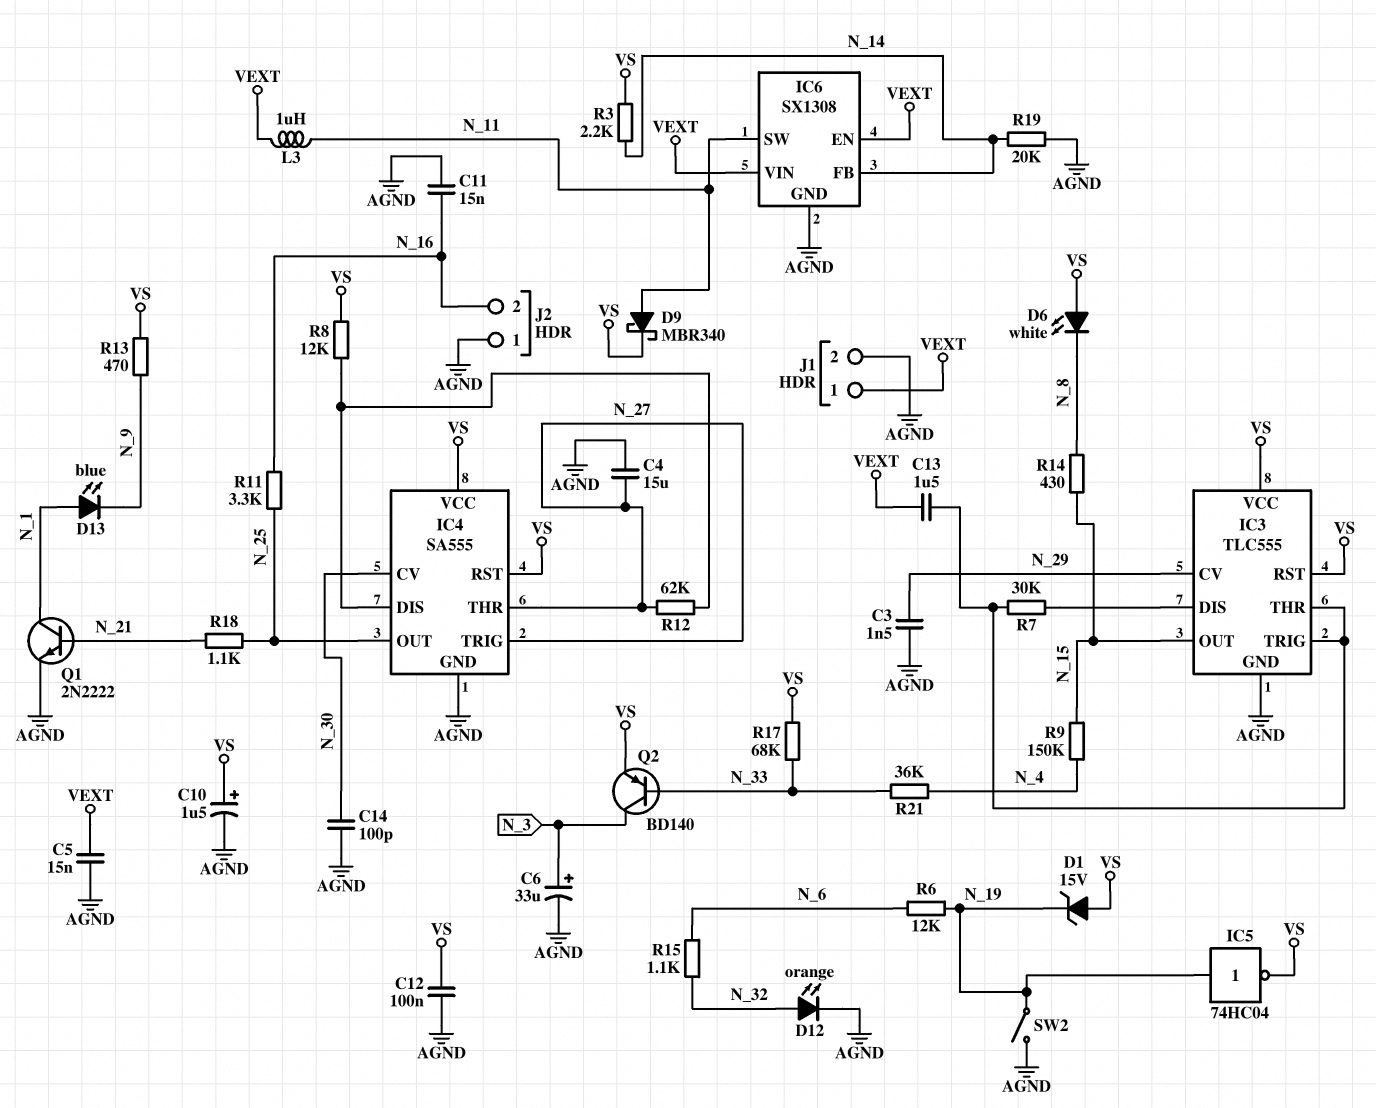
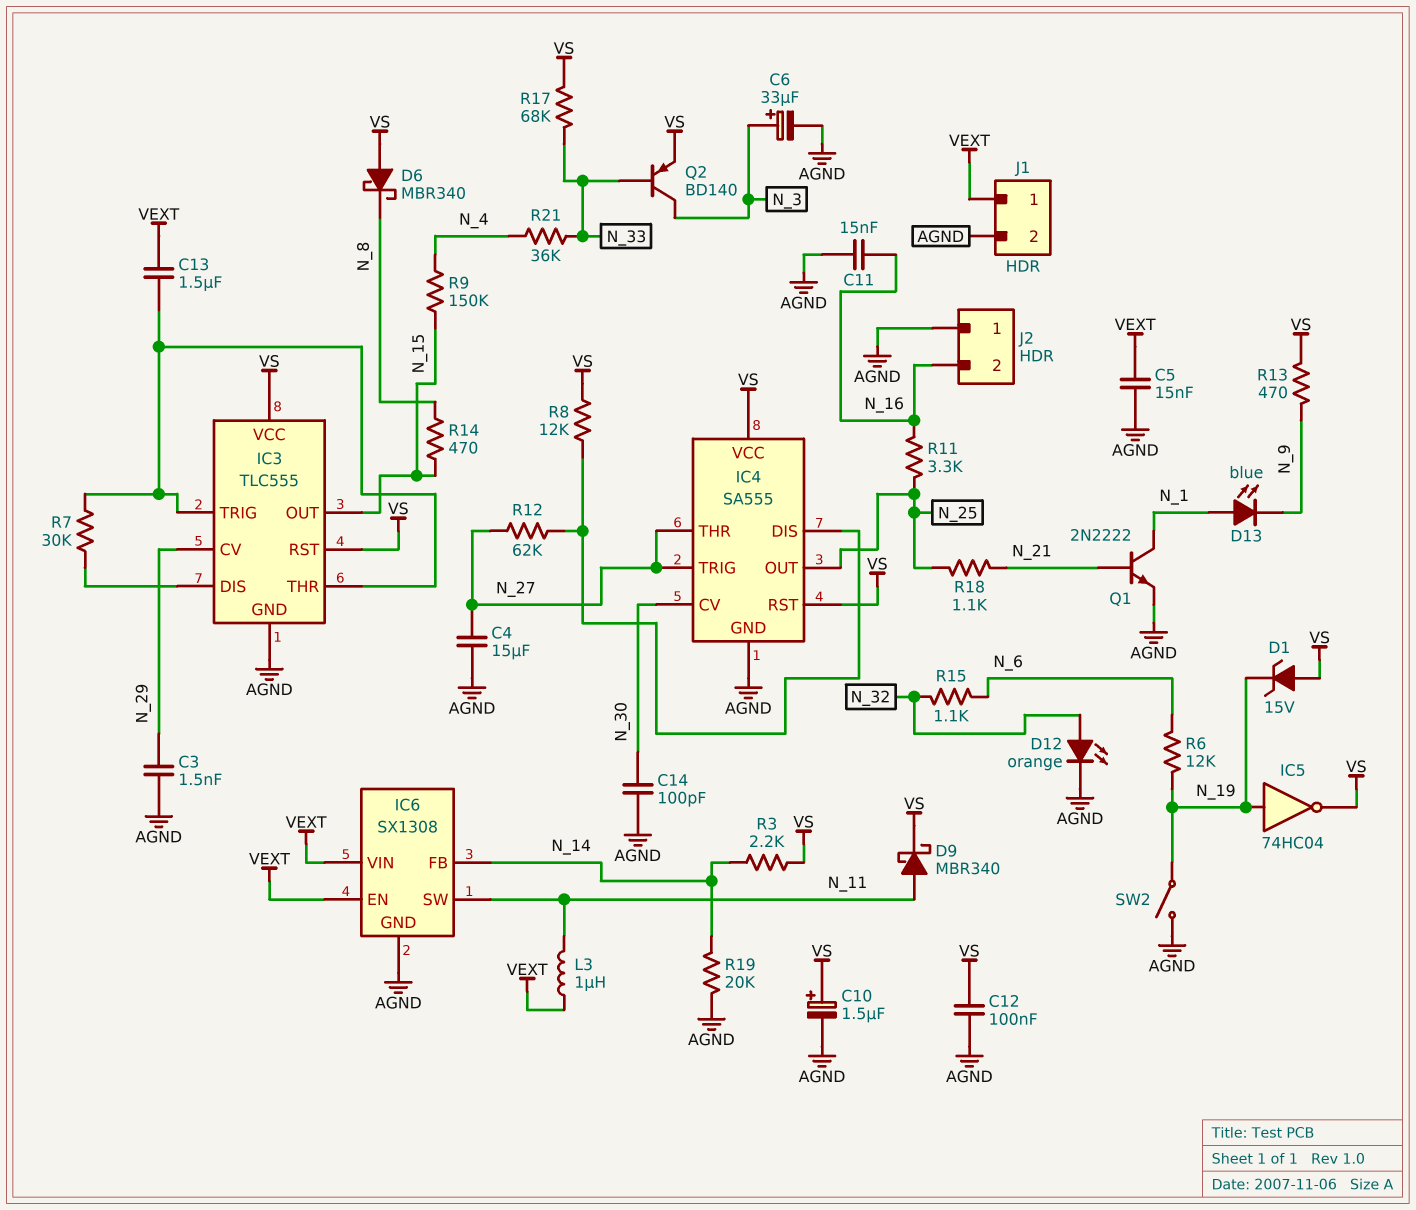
D6: LED white (A VS, K N_8) -> schottky MBR340 (A VS, K N_8)
R14: 430 (N_8, N_15) -> 470 (N_8, N_15)

